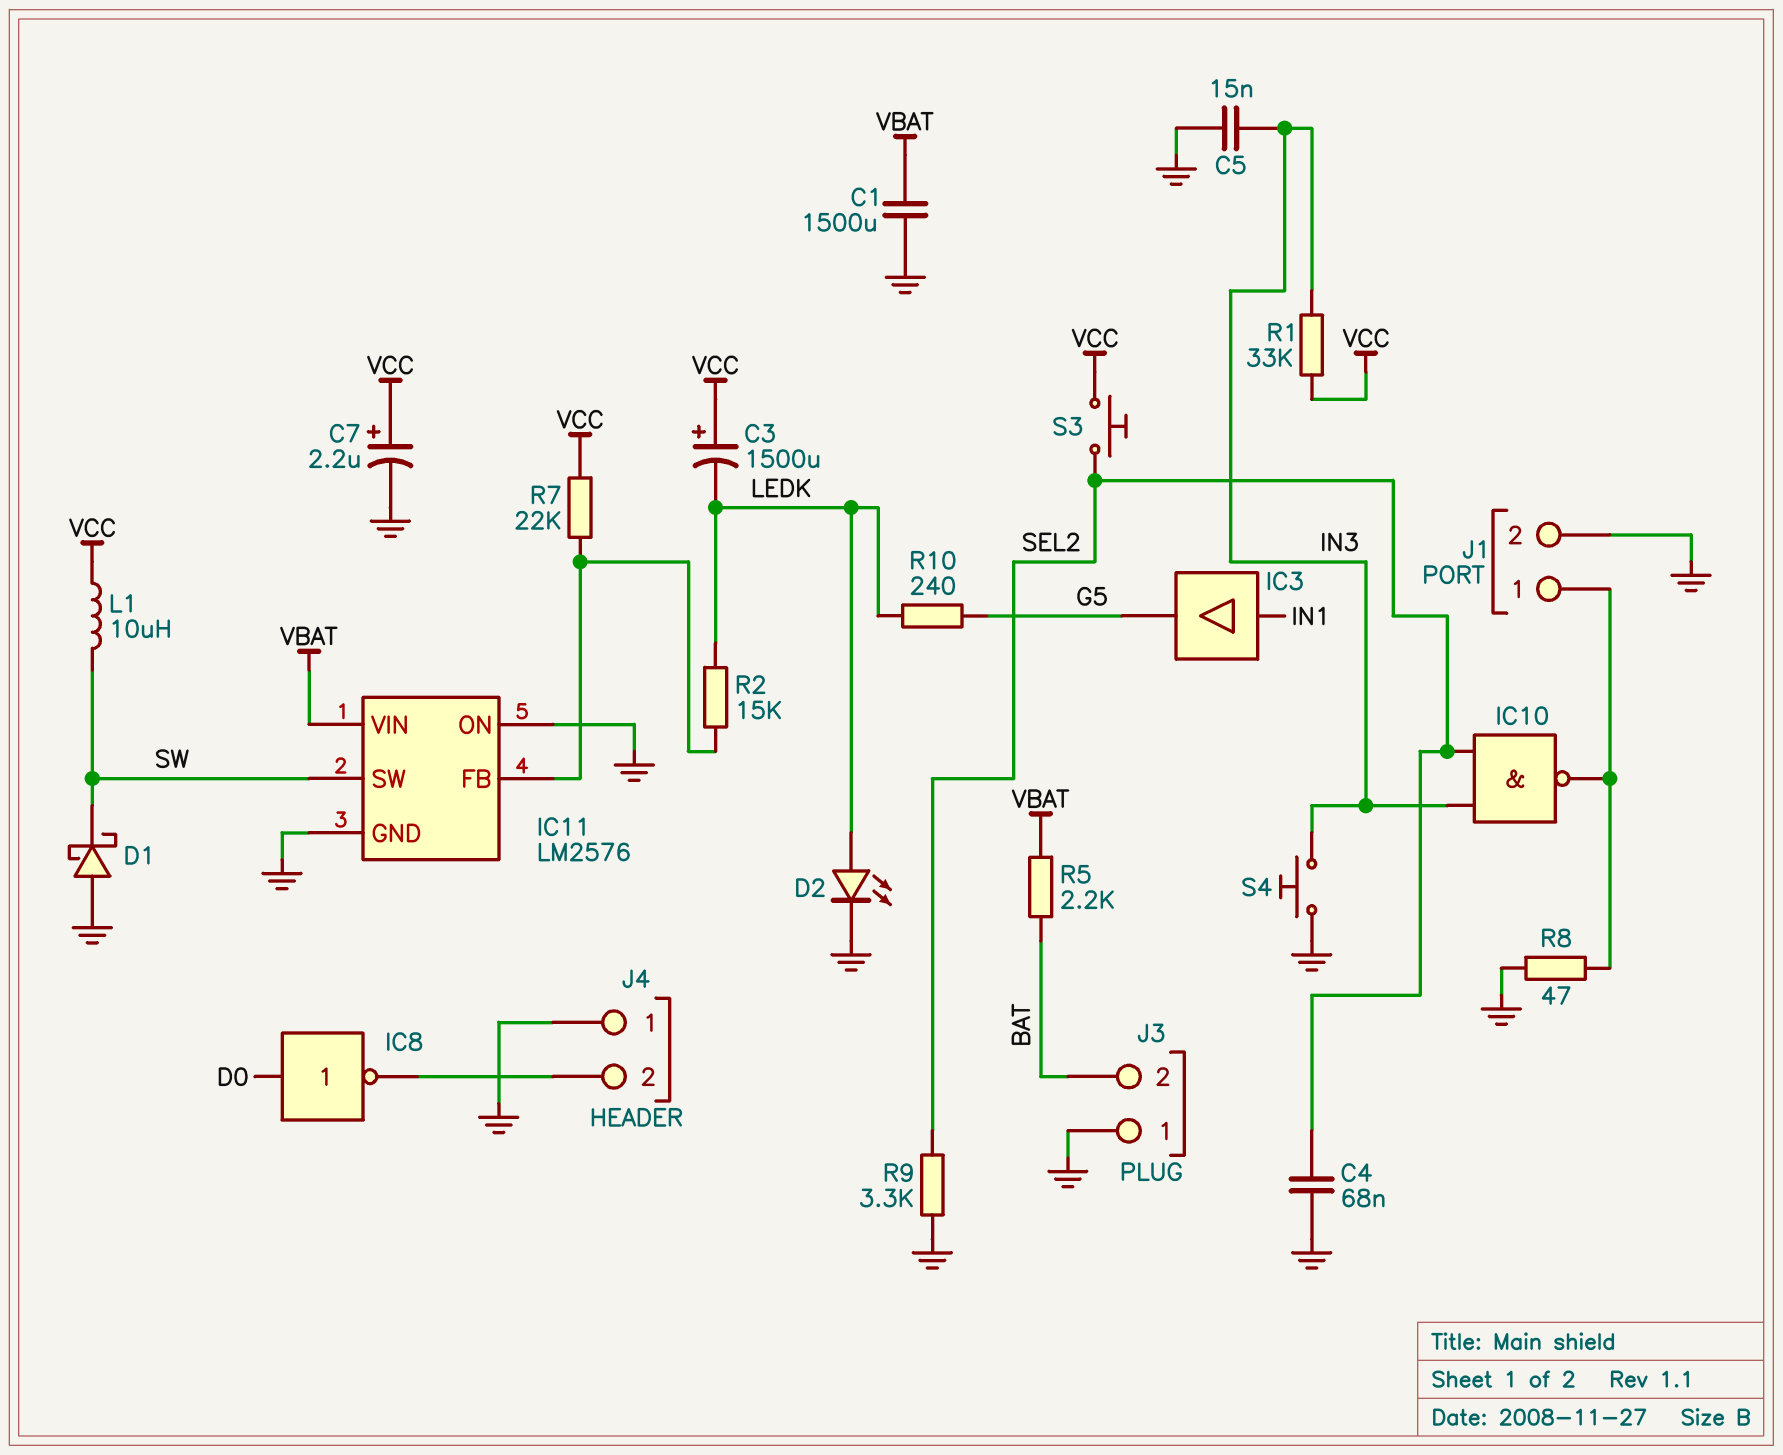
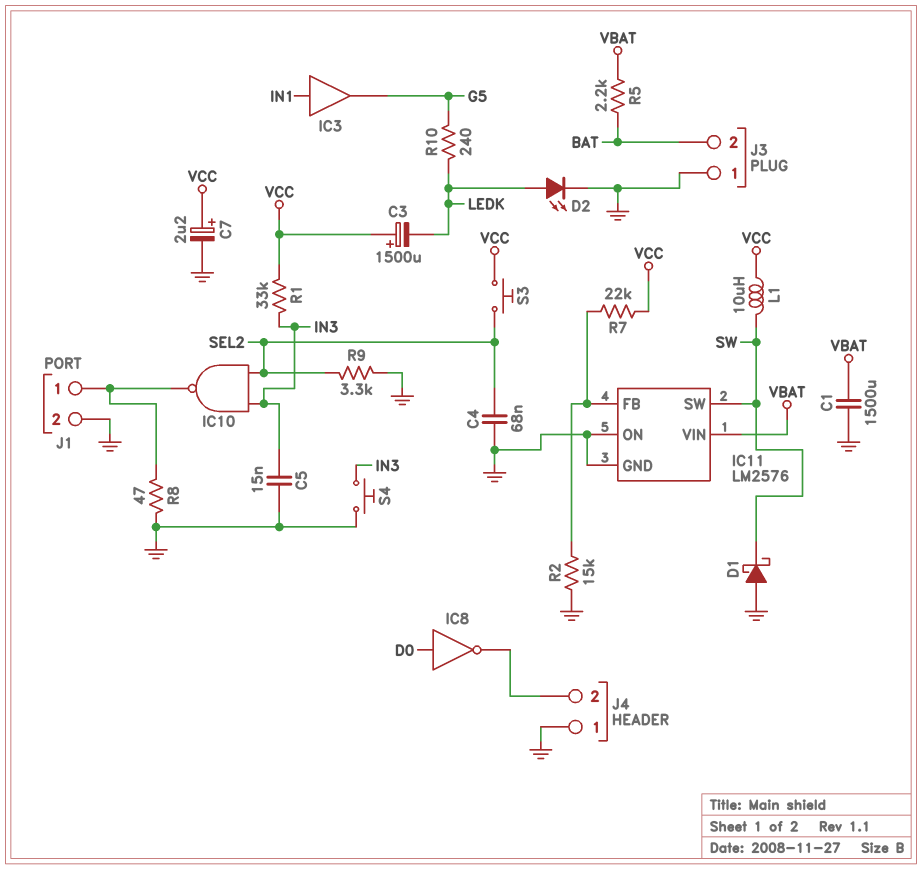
R2: 15k (IC11/FB, LEDK) -> 15k (GND, IC11/FB)

